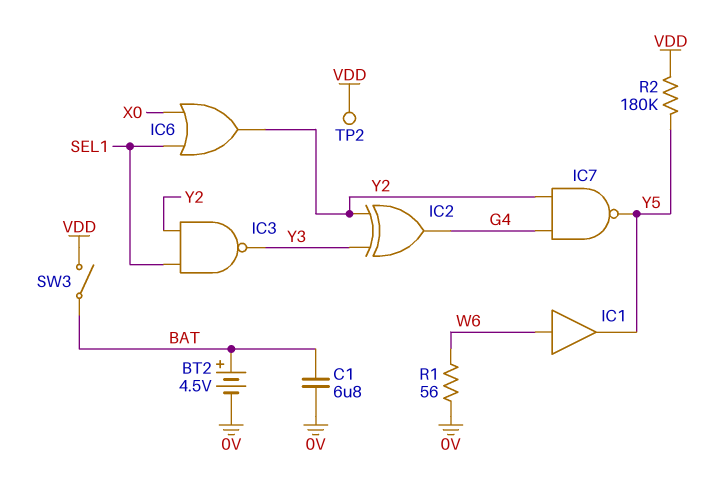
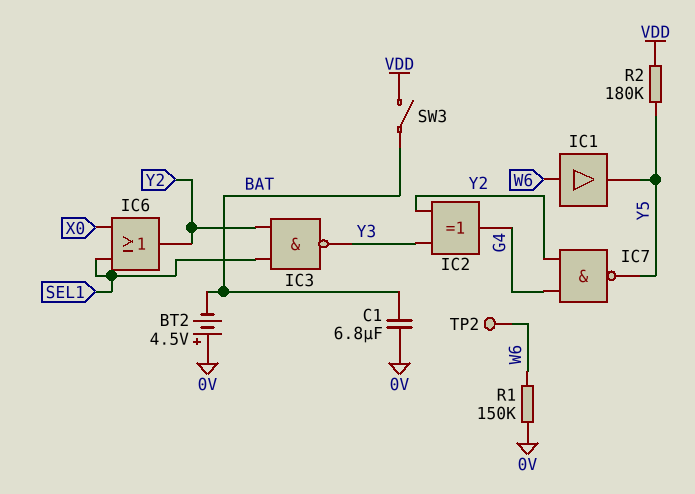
BT2: 4.5V (plus BAT, minus 0V) -> 4.5V (plus 0V, minus BAT)
R1: 56 (0V, W6) -> 150k (0V, W6)
TP2: test point (VDD) -> test point (W6)

